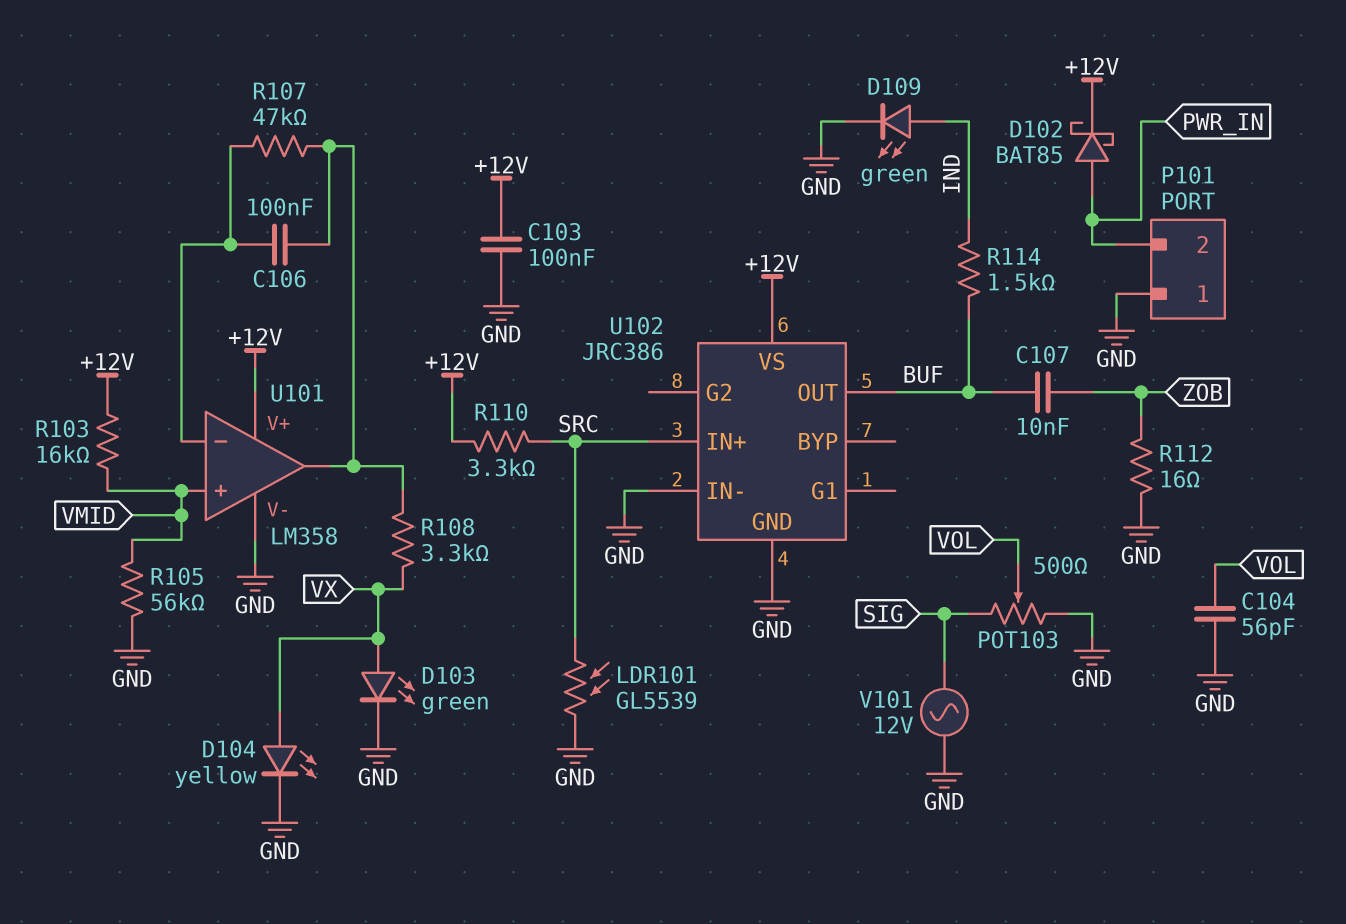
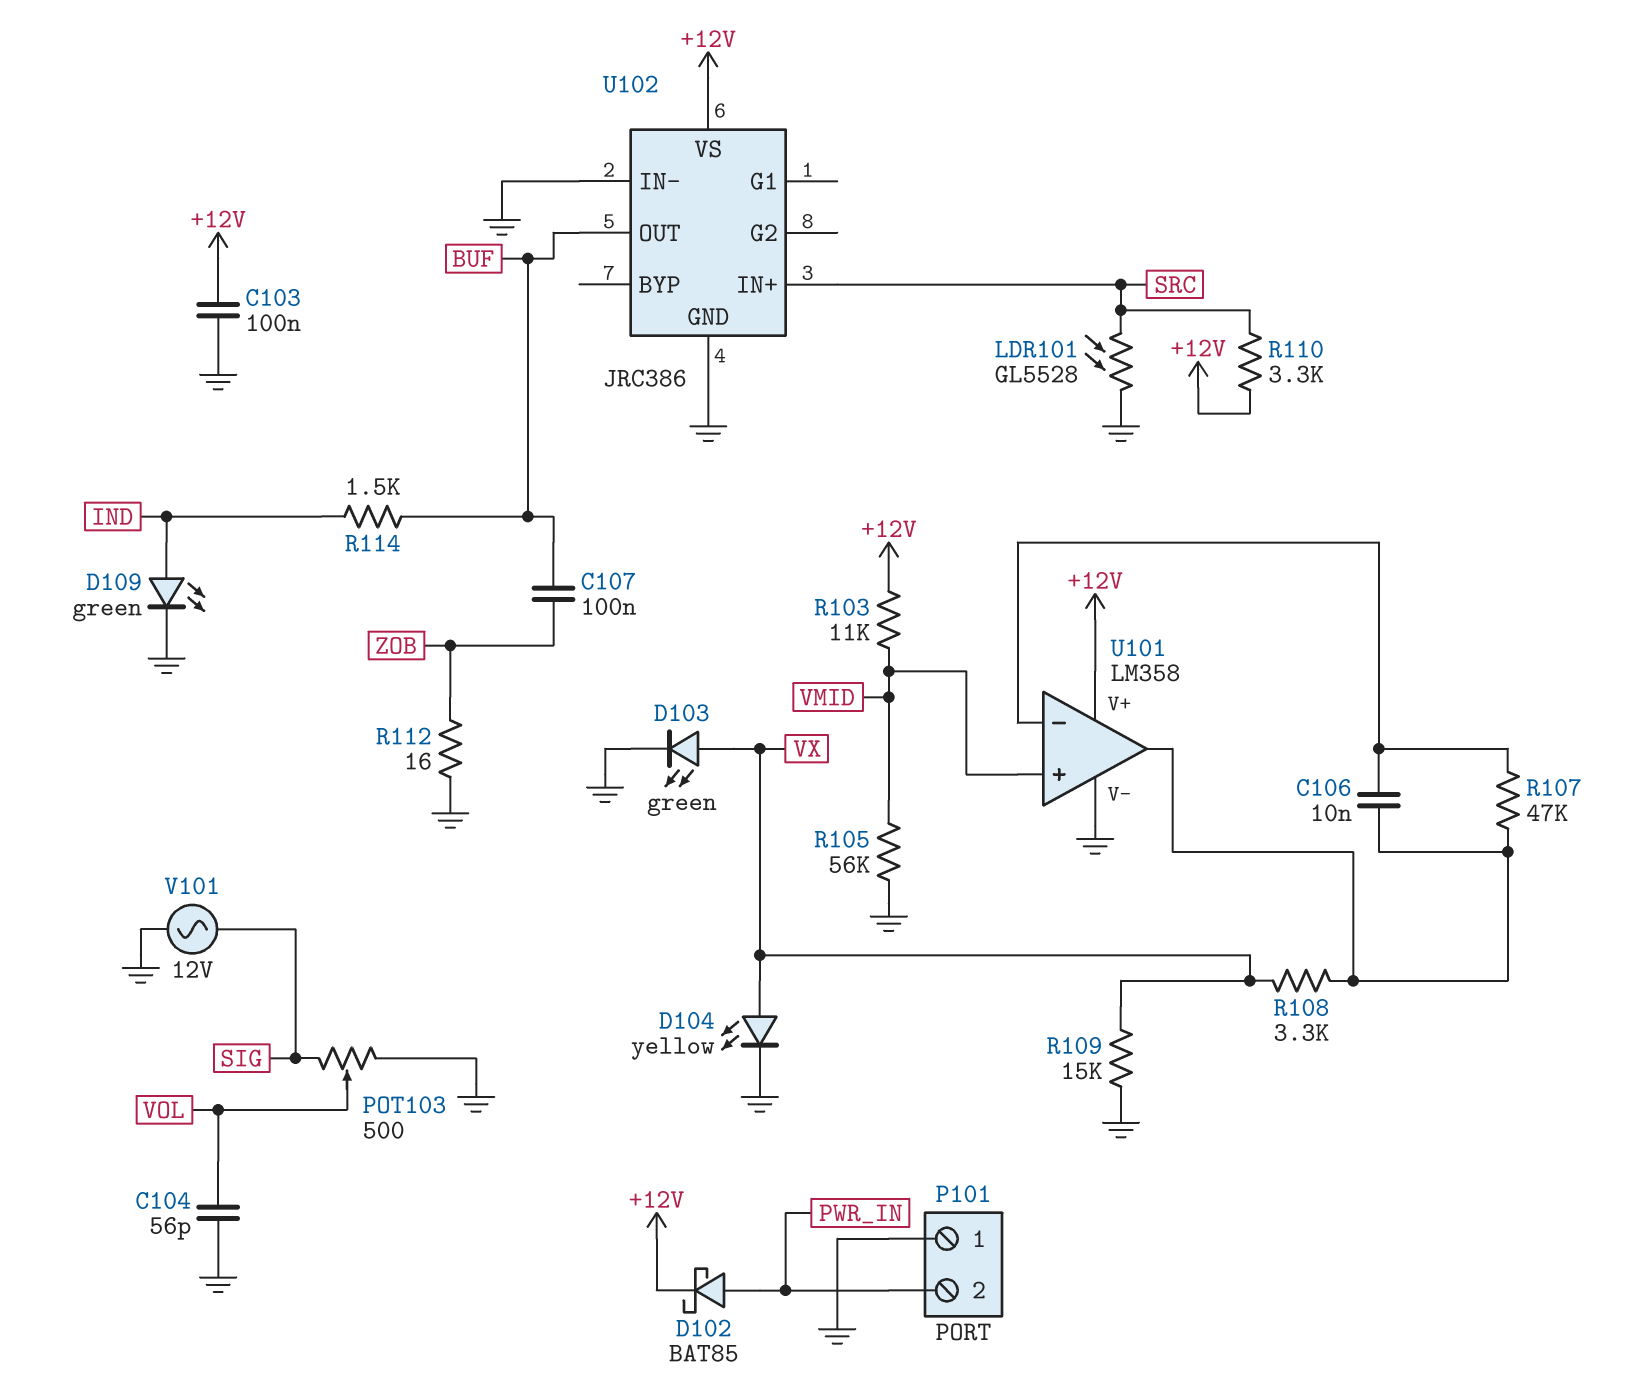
C106: 100nF (U101/in-, U101/out) -> 10nF (U101/in-, U101/out)
C107: 10nF (BUF, ZOB) -> 100nF (BUF, ZOB)
LDR101: GL5539 (GND, SRC) -> GL5528 (GND, SRC)
R103: 16k (+12V, VMID) -> 11k (+12V, VMID)
R109: none -> 15k (GND, VX)

